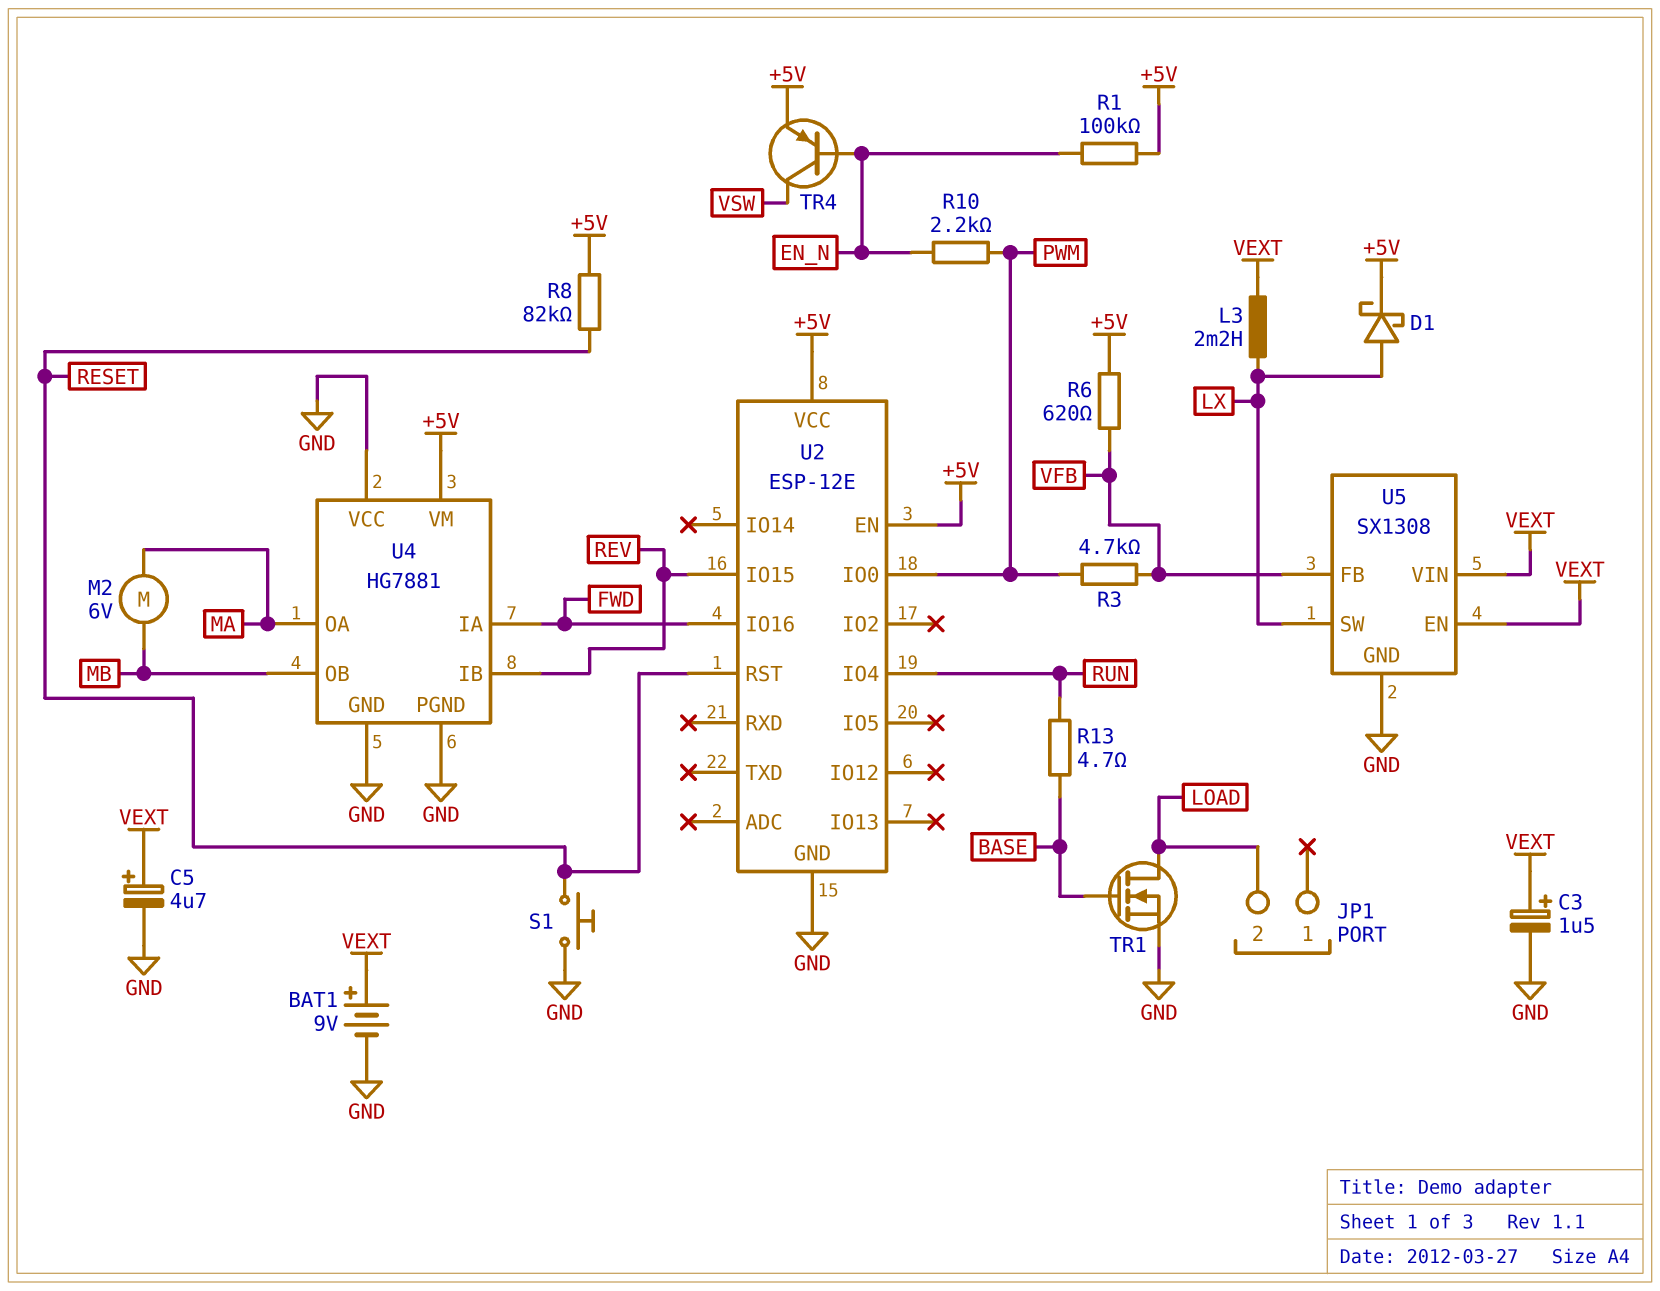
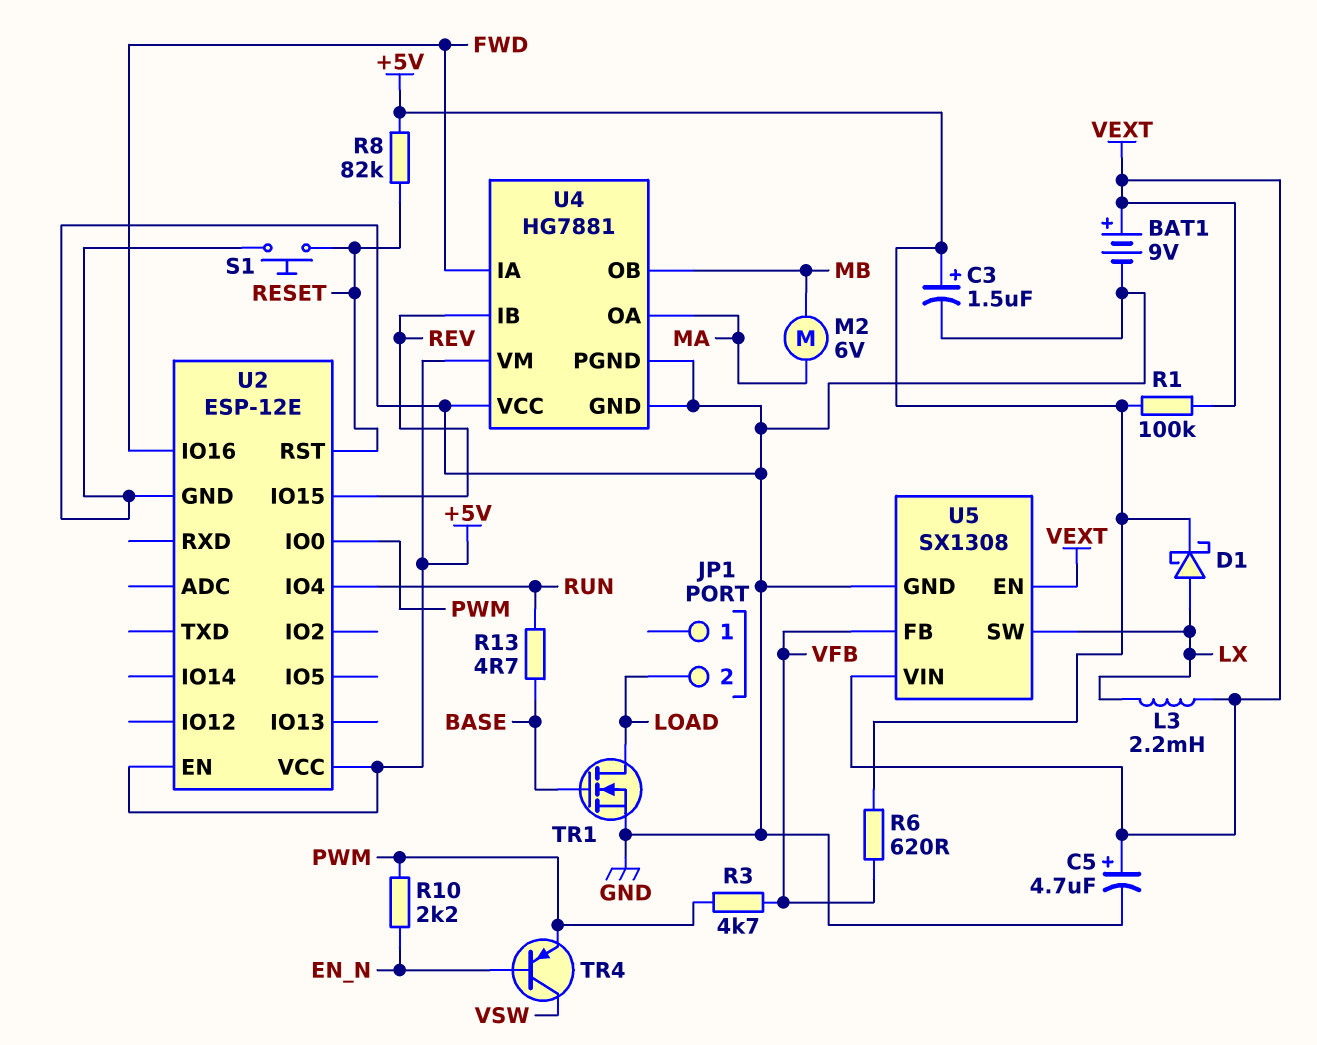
C3: 1.5uF (plus VEXT, minus GND) -> 1.5uF (plus +5V, minus GND)
R1: 100k (+5V, EN_N) -> 100k (+5V, VEXT)
TR4: PNP (B EN_N, C VSW, E +5V) -> PNP (B EN_N, C VSW, E PWM)

